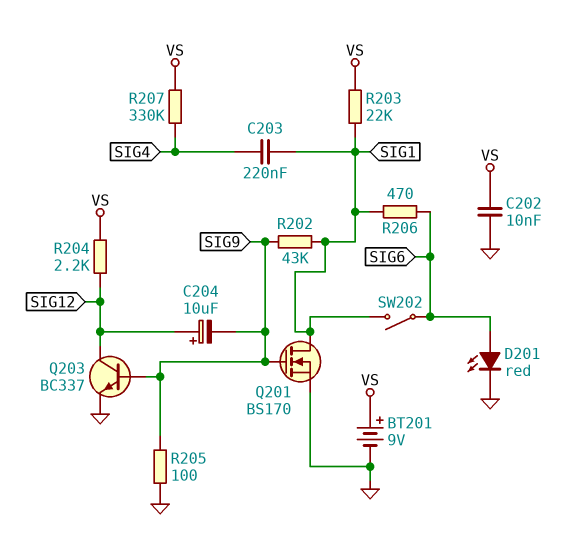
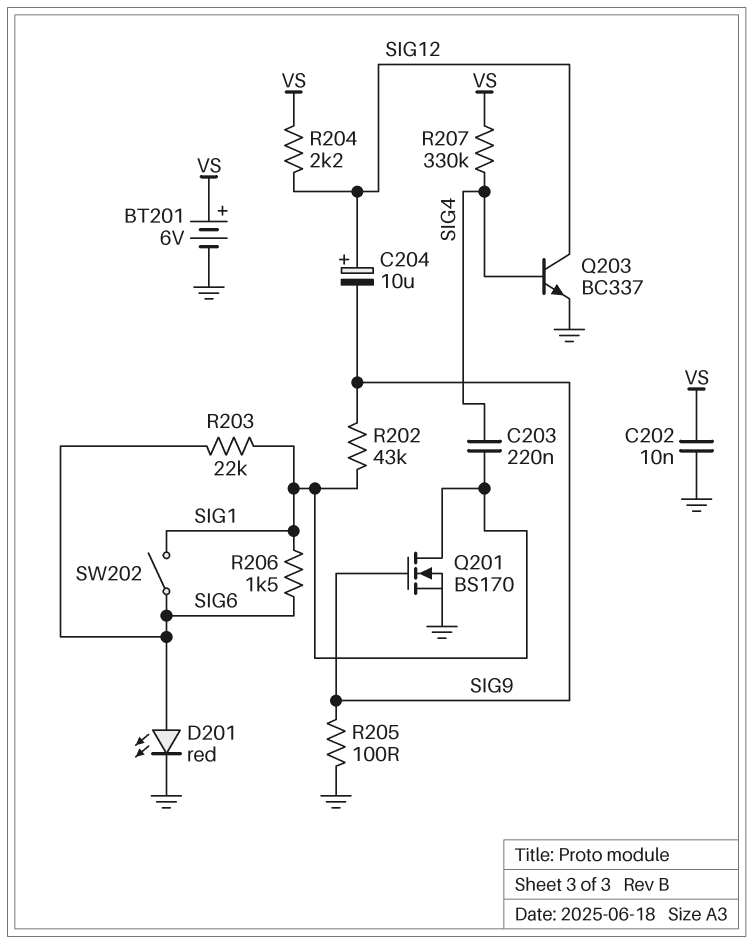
BT201: 9V (plus VS, minus GND) -> 6V (plus VS, minus GND)
Q203: NPN BC337 (B SIG9, C SIG12, E GND) -> NPN BC337 (B SIG4, C SIG12, E GND)
R203: 22k (SIG1, VS) -> 22k (SIG1, SIG6)
R206: 470 (SIG1, SIG6) -> 1.5k (SIG1, SIG6)

